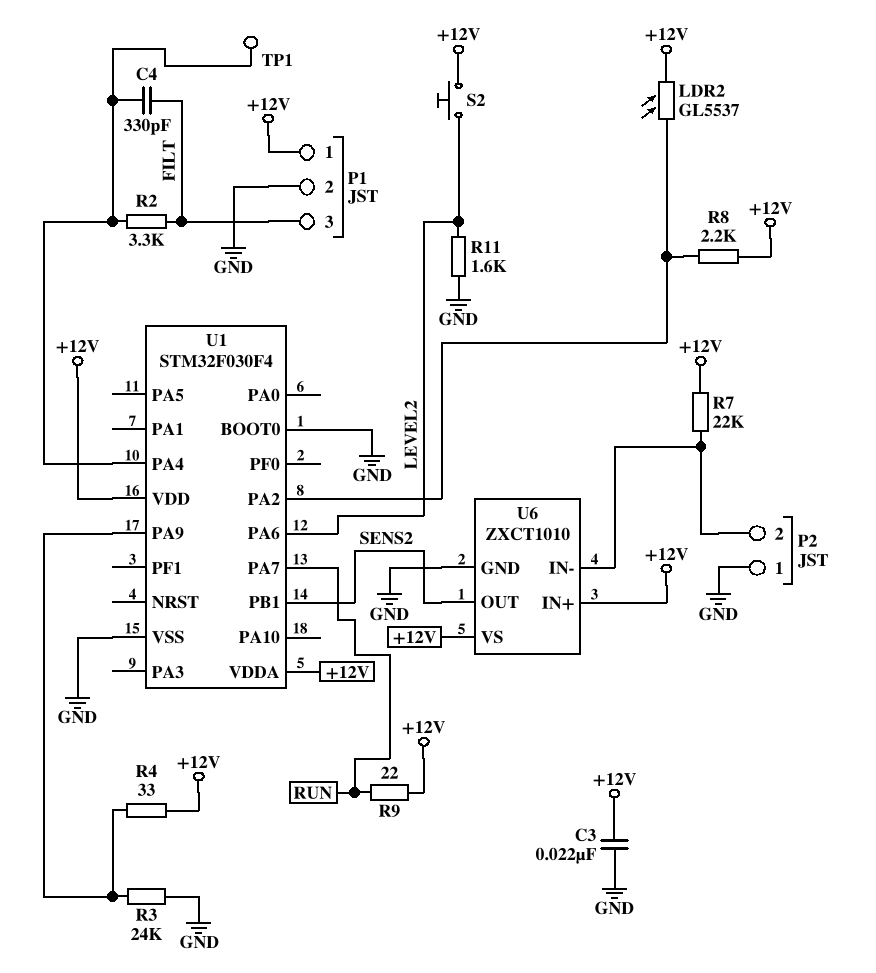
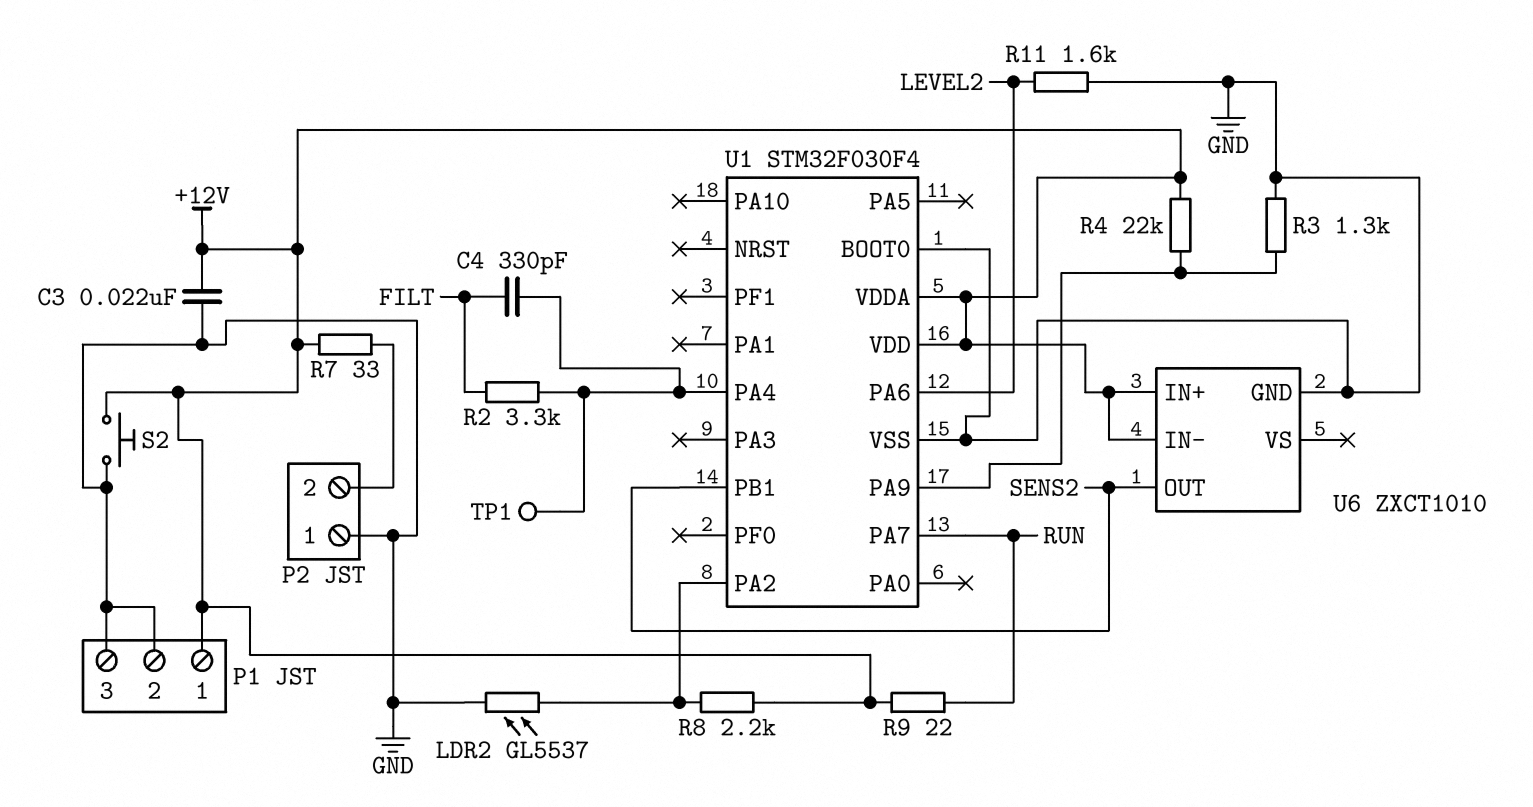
LDR2: GL5537 (+12V, U1/PA2) -> GL5537 (GND, U1/PA2)
P1 pin 3: FILT -> GND
R3: 24k (GND, U1/PA9) -> 1.3k (GND, U1/PA9)
R4: 33 (+12V, U1/PA9) -> 22k (+12V, U1/PA9)
R7: 22k (+12V, P2/2) -> 33 (+12V, P2/2)
S2: button (+12V, LEVEL2) -> button (+12V, GND)
U6 pin IN-: P2/2 -> +12V
U6 pin VS: +12V -> none

